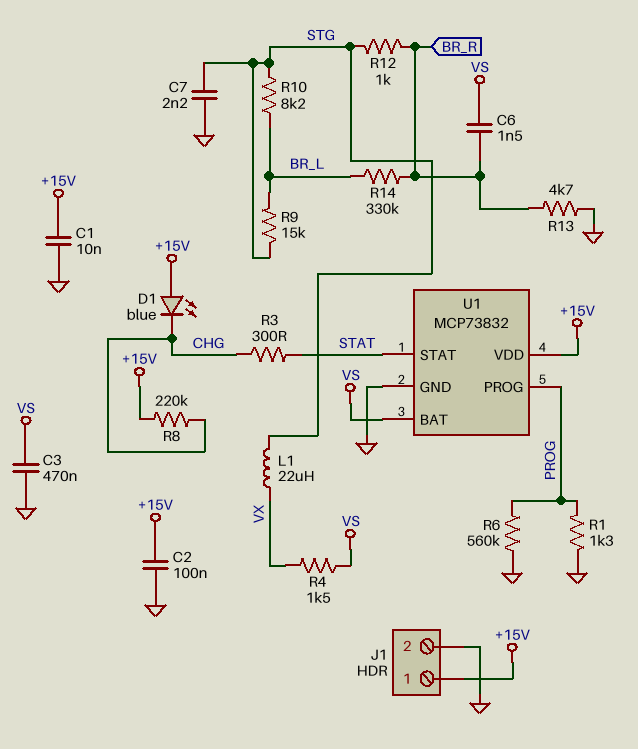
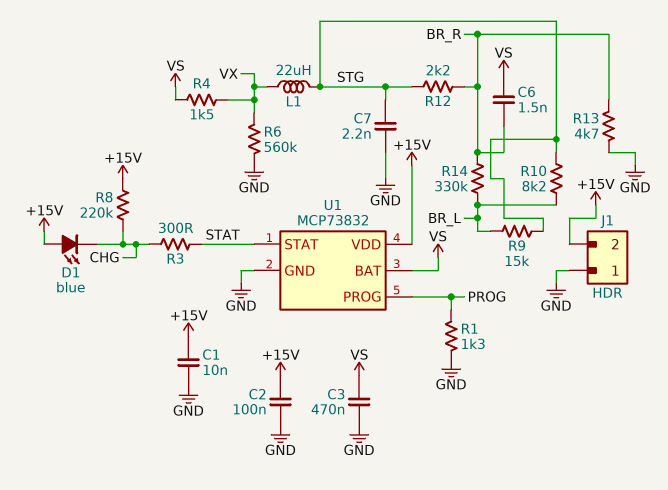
J1 pin 1: +15V -> GND
J1 pin 2: GND -> +15V
R6: 560k (GND, PROG) -> 560k (GND, VX)
R12: 1k (BR_R, STG) -> 2.2k (BR_R, STG)

